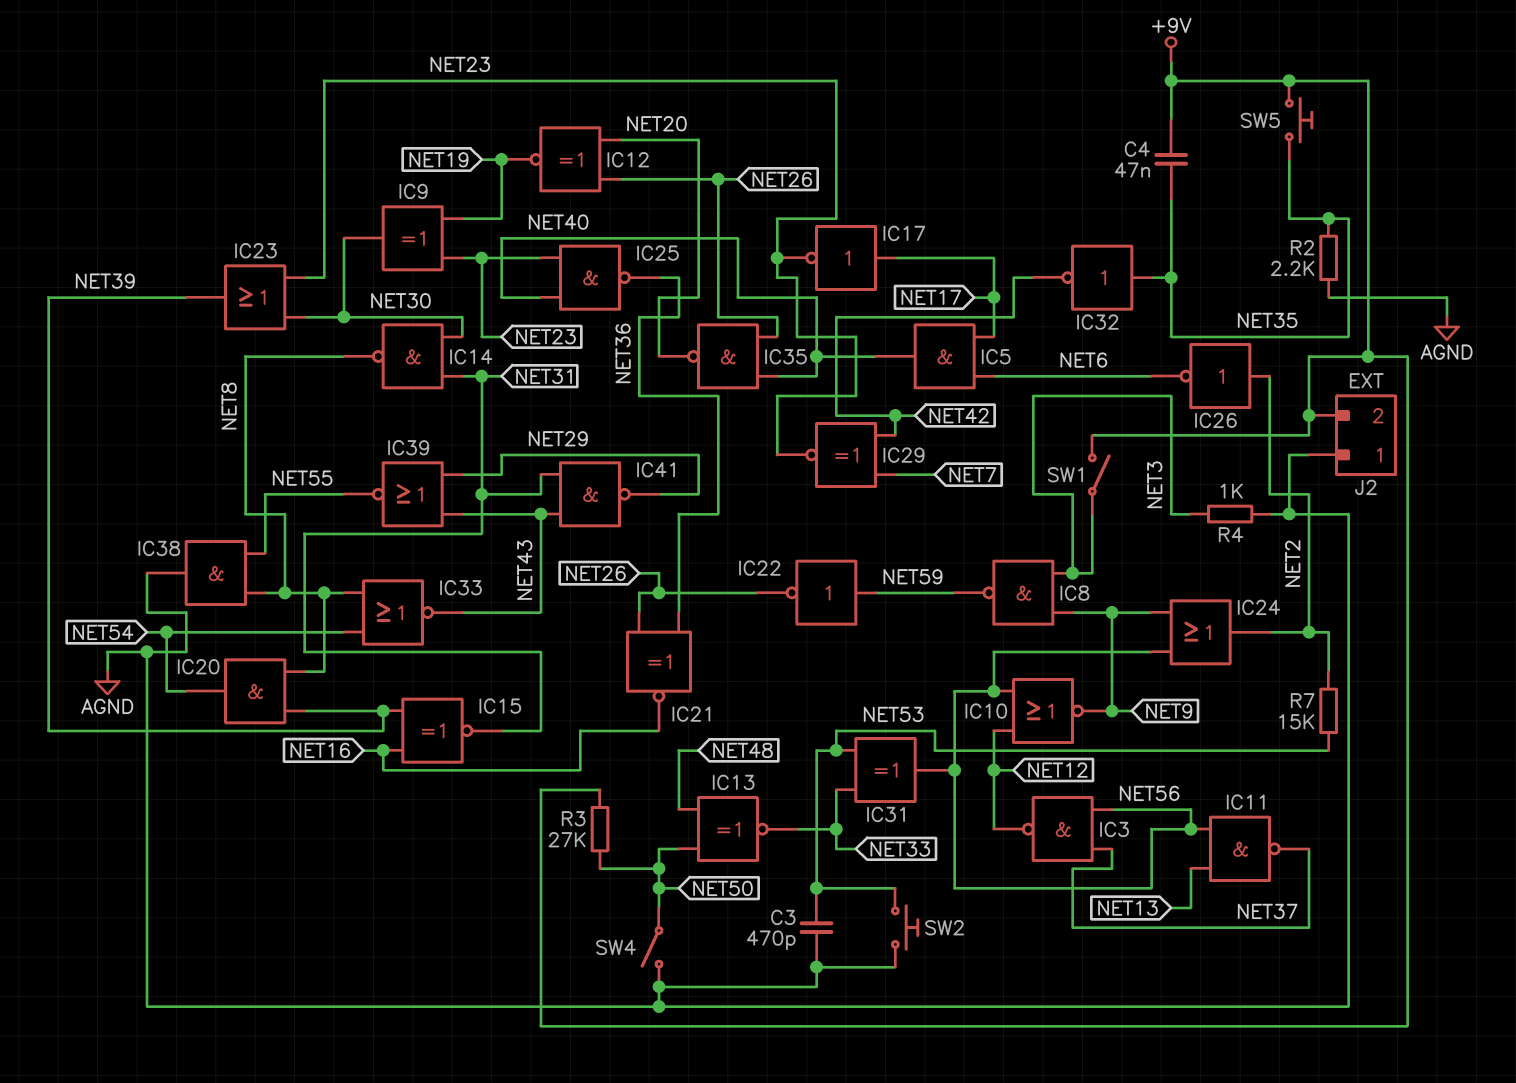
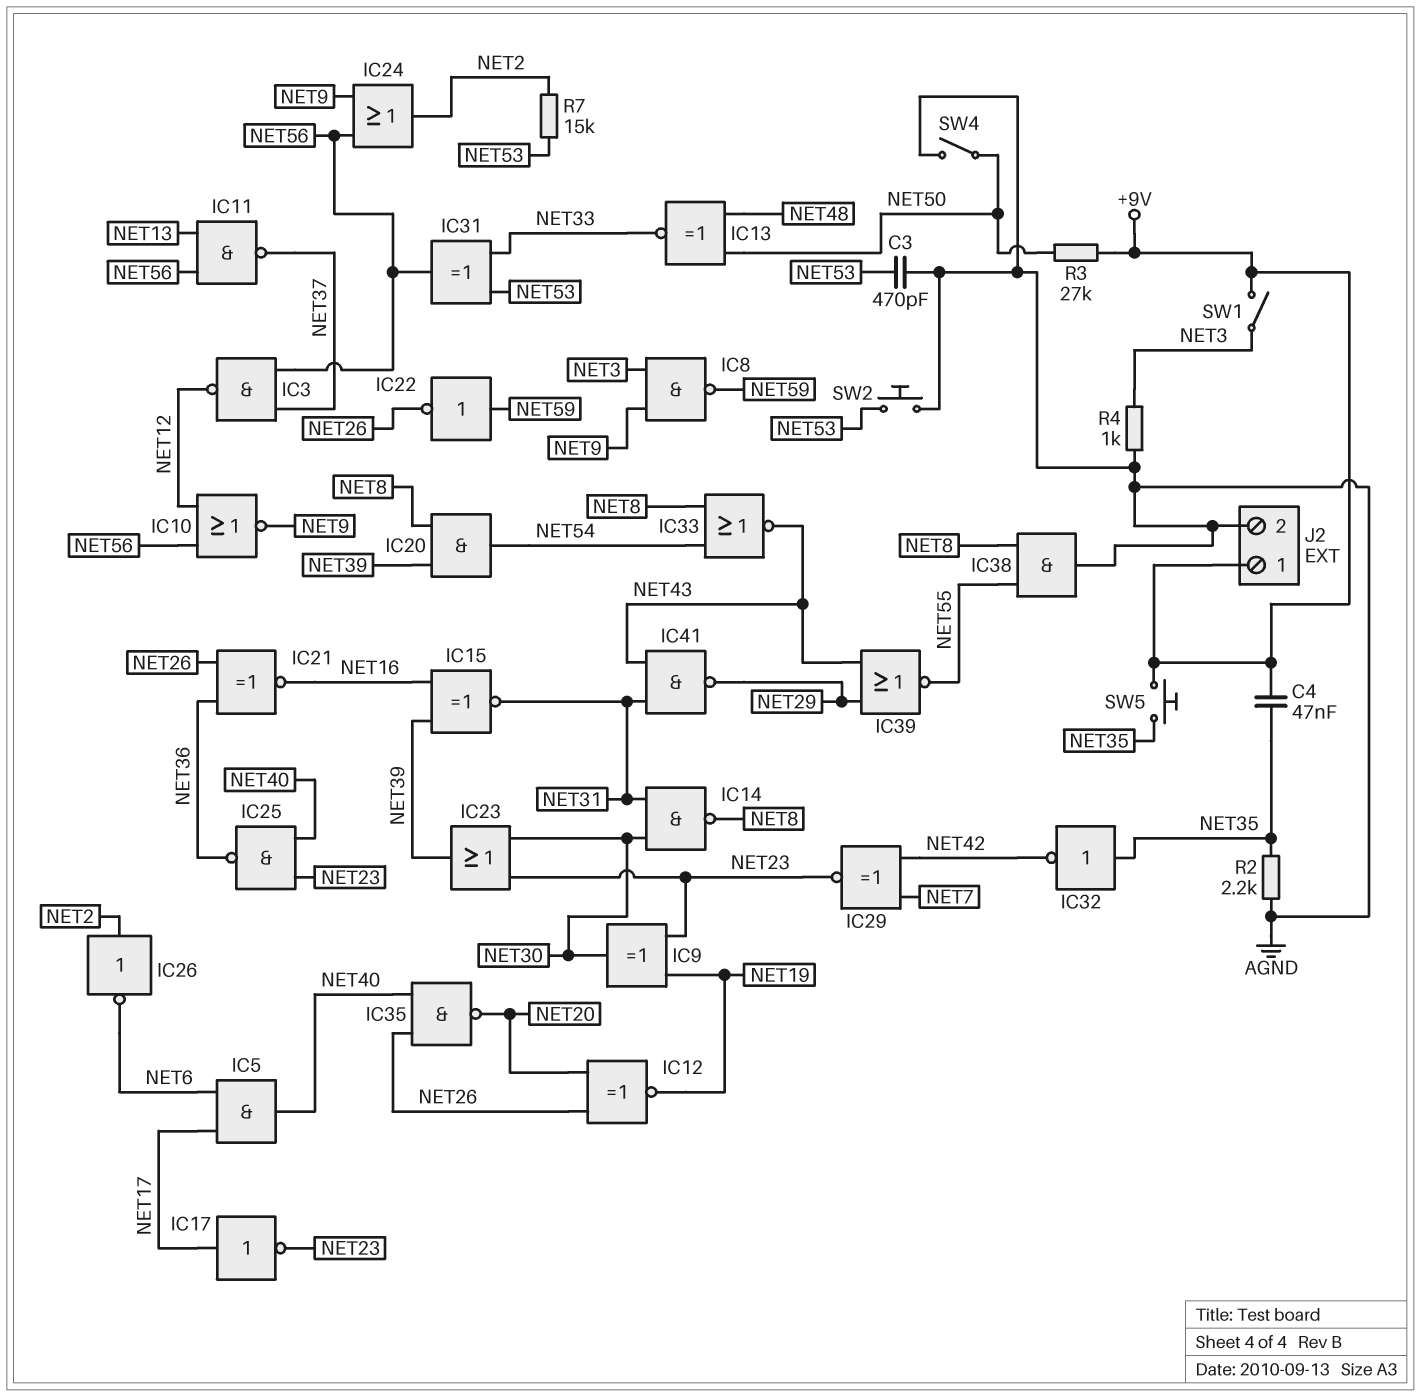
J2 pin 1: AGND -> +9V
J2 pin 2: +9V -> AGND

